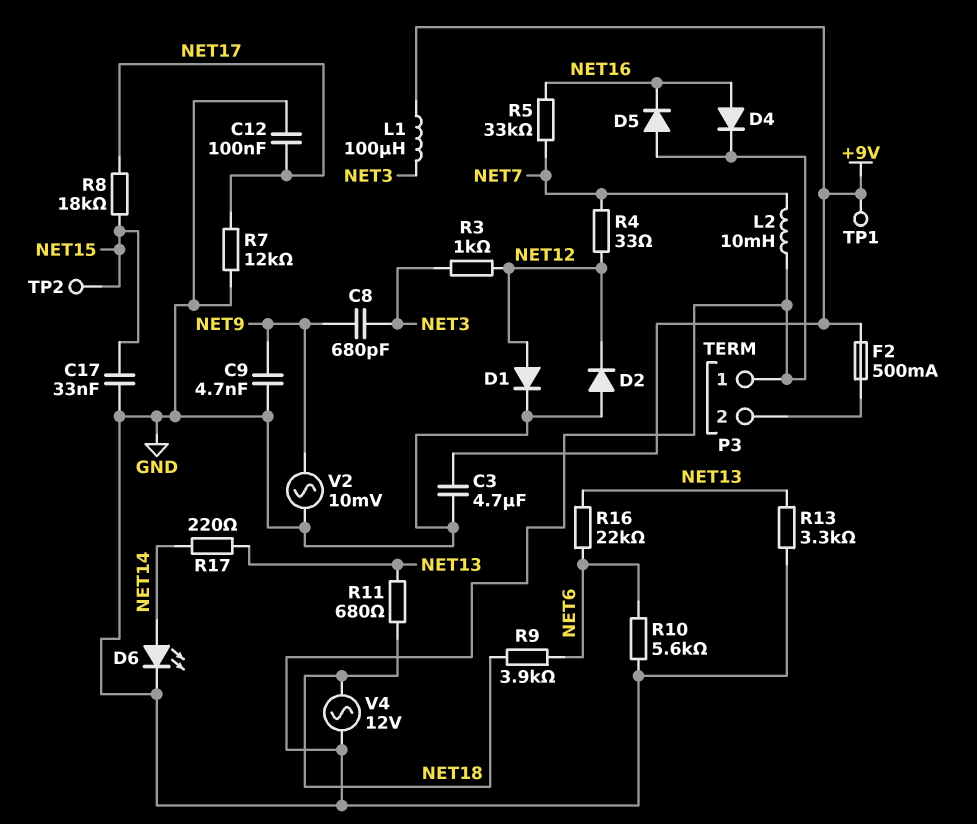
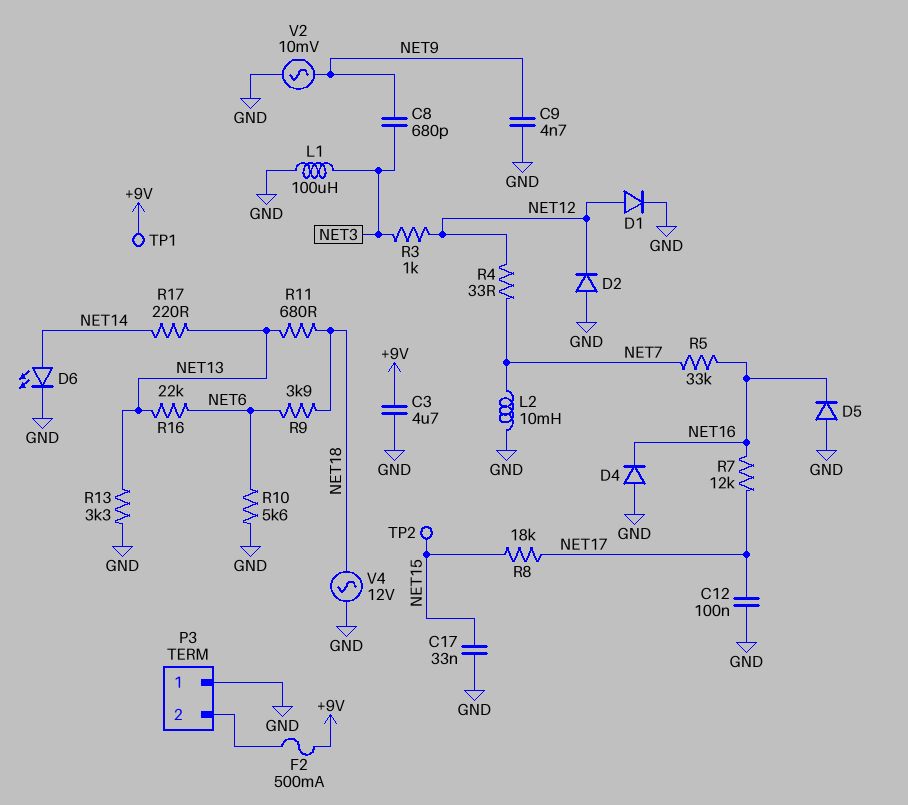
D4: diode (A NET16, K GND) -> diode (A GND, K NET16)
L1: 100uH (+9V, NET3) -> 100uH (GND, NET3)
R7: 12k (GND, NET17) -> 12k (NET16, NET17)

